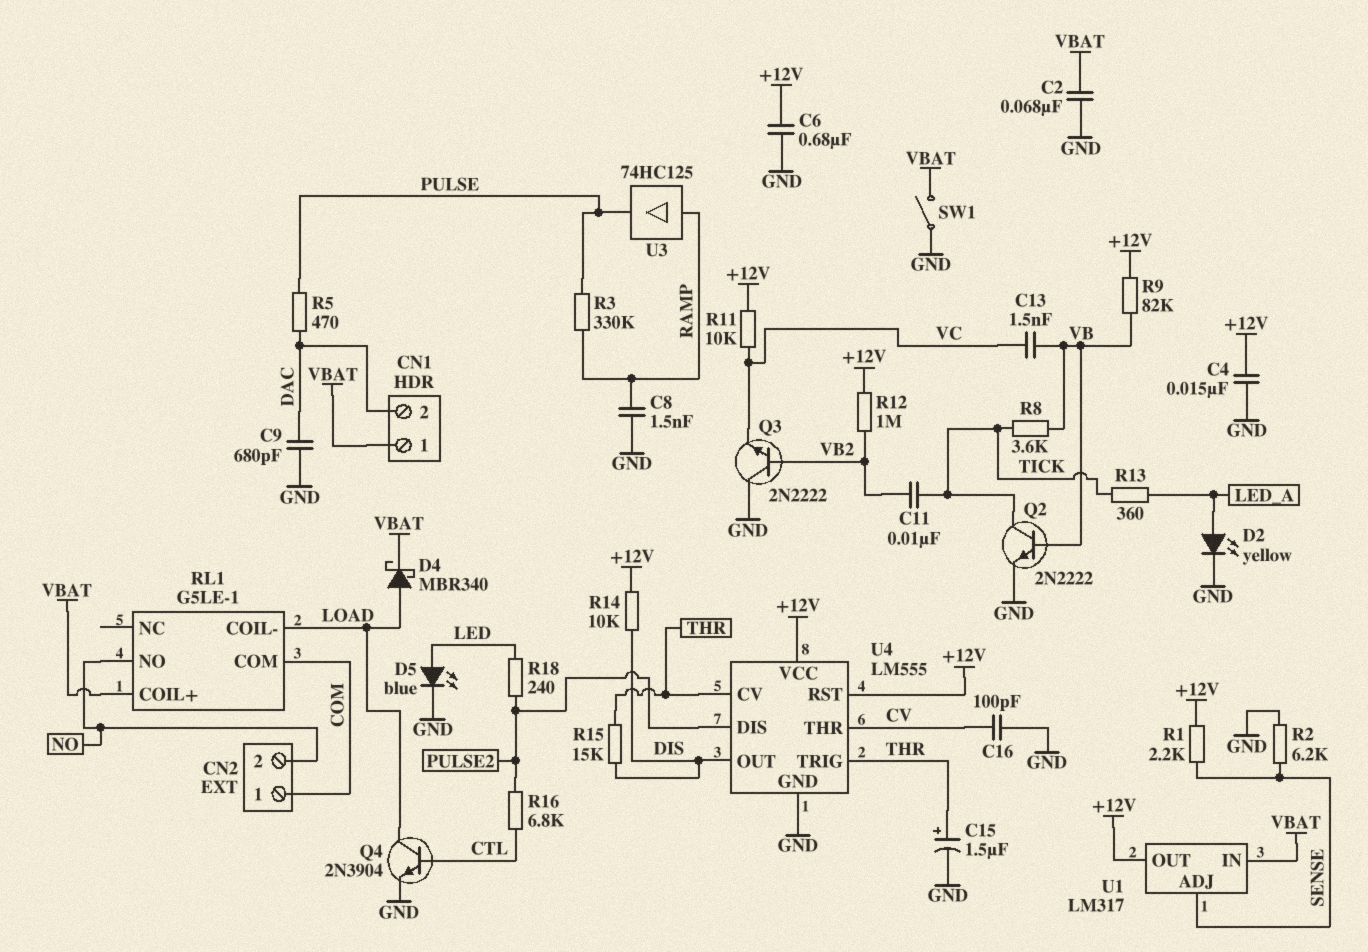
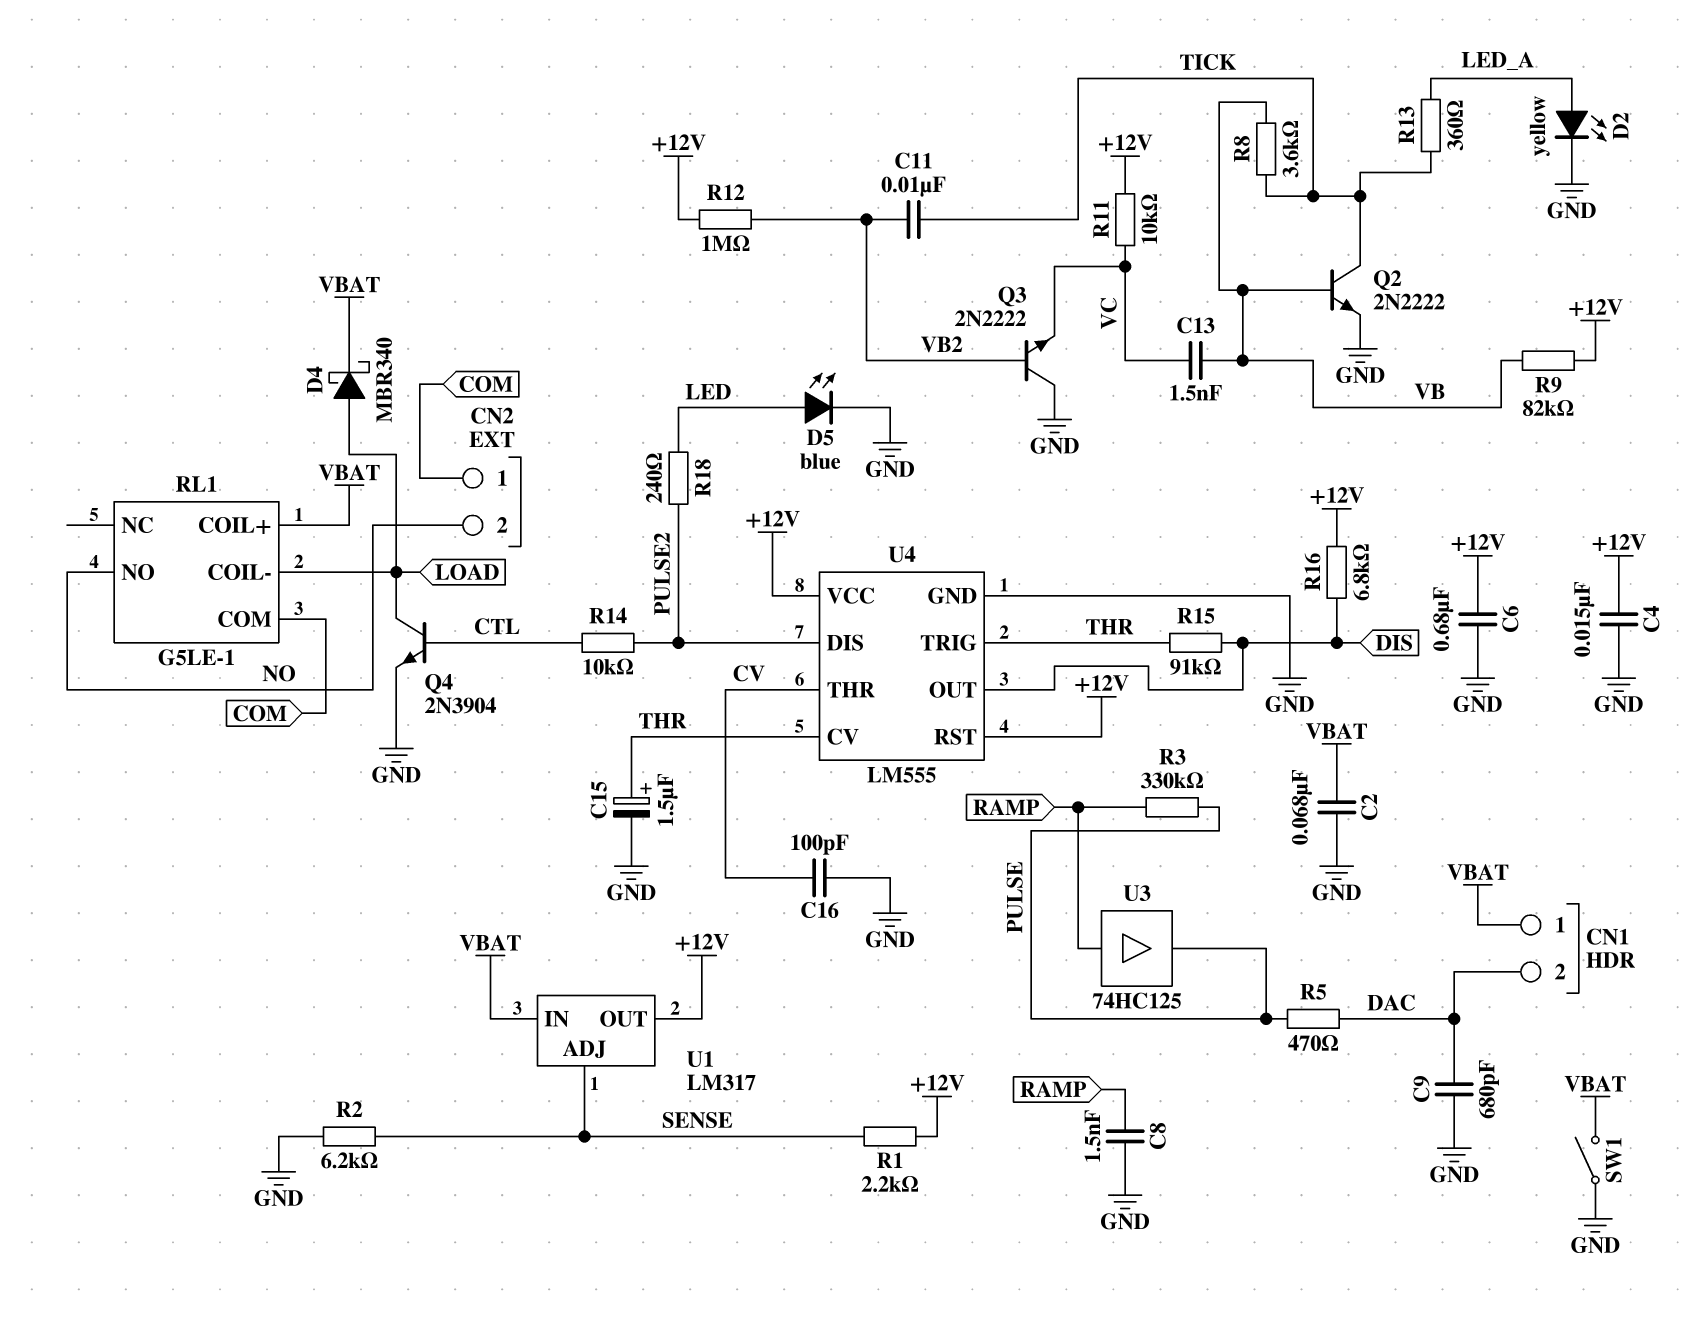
R14: 10k (+12V, DIS) -> 10k (CTL, PULSE2)
R15: 15k (DIS, THR) -> 91k (DIS, THR)
R16: 6.8k (CTL, PULSE2) -> 6.8k (+12V, DIS)

